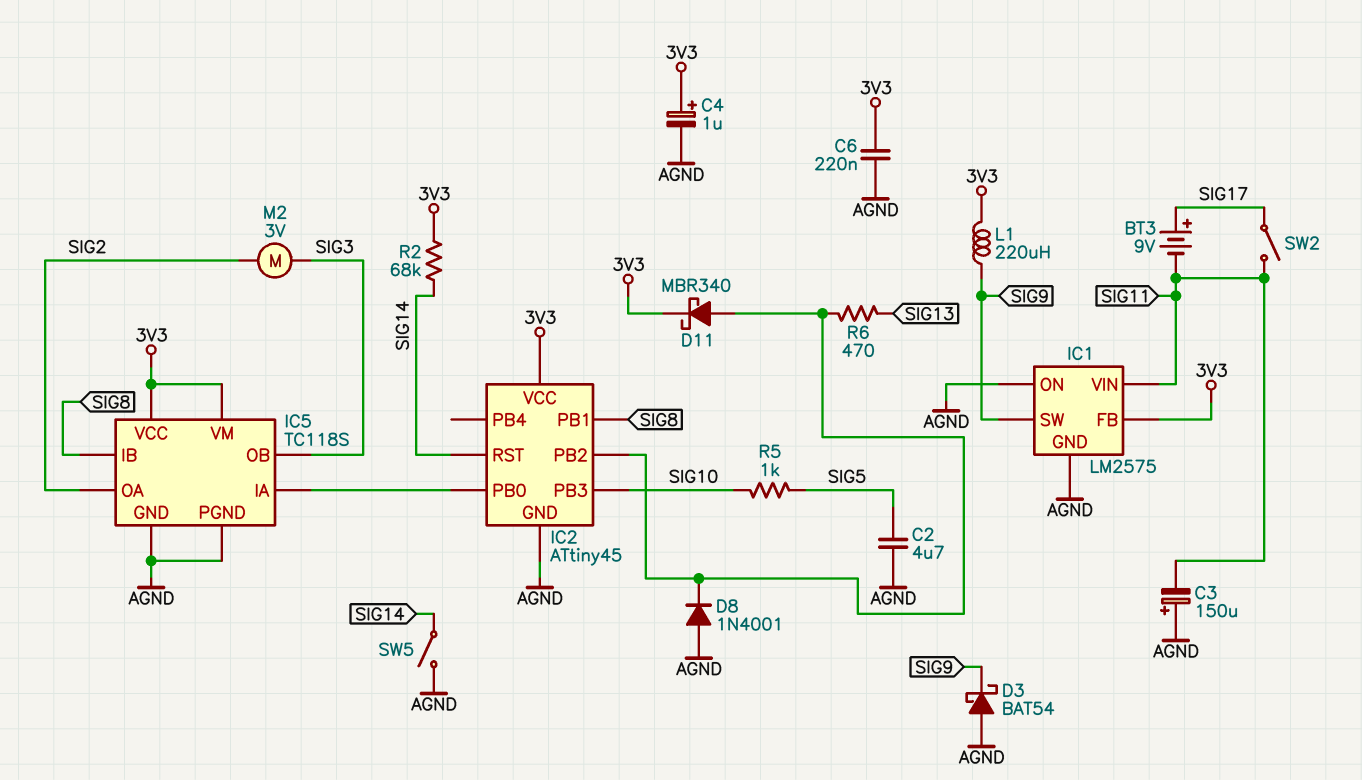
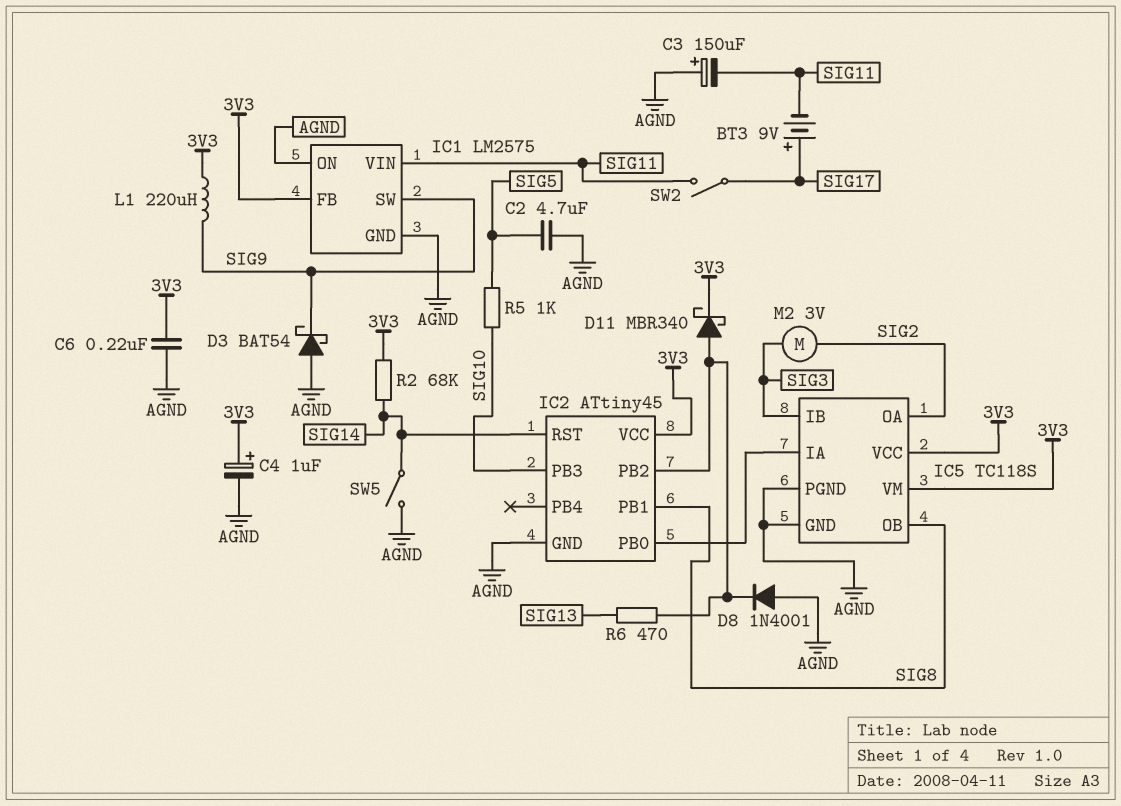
IC5 pin IB: SIG8 -> SIG3
IC5 pin OB: SIG3 -> SIG8

